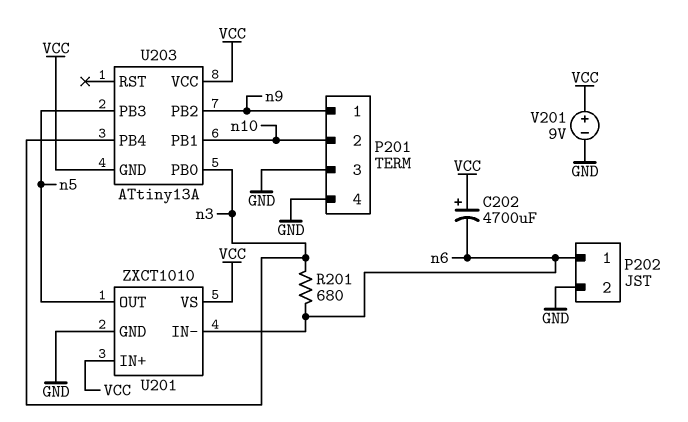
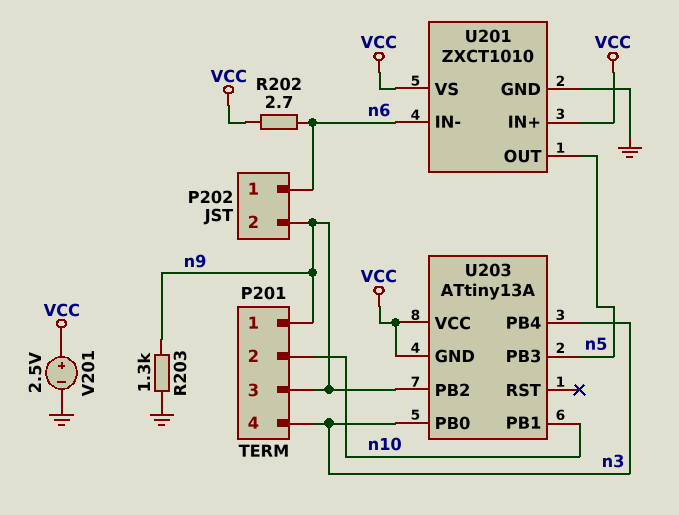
C202: 4700uF (plus VCC, minus n6) -> none
P201 pin 3: GND -> n9
P201 pin 4: GND -> n3
P202 pin 2: GND -> n9
R201: 680 (n3, n6) -> none
R202: none -> 2.7 (VCC, n6)
R203: none -> 1.3k (GND, n9)
V201: 9V (plus VCC, minus GND) -> 2.5V (plus VCC, minus GND)

